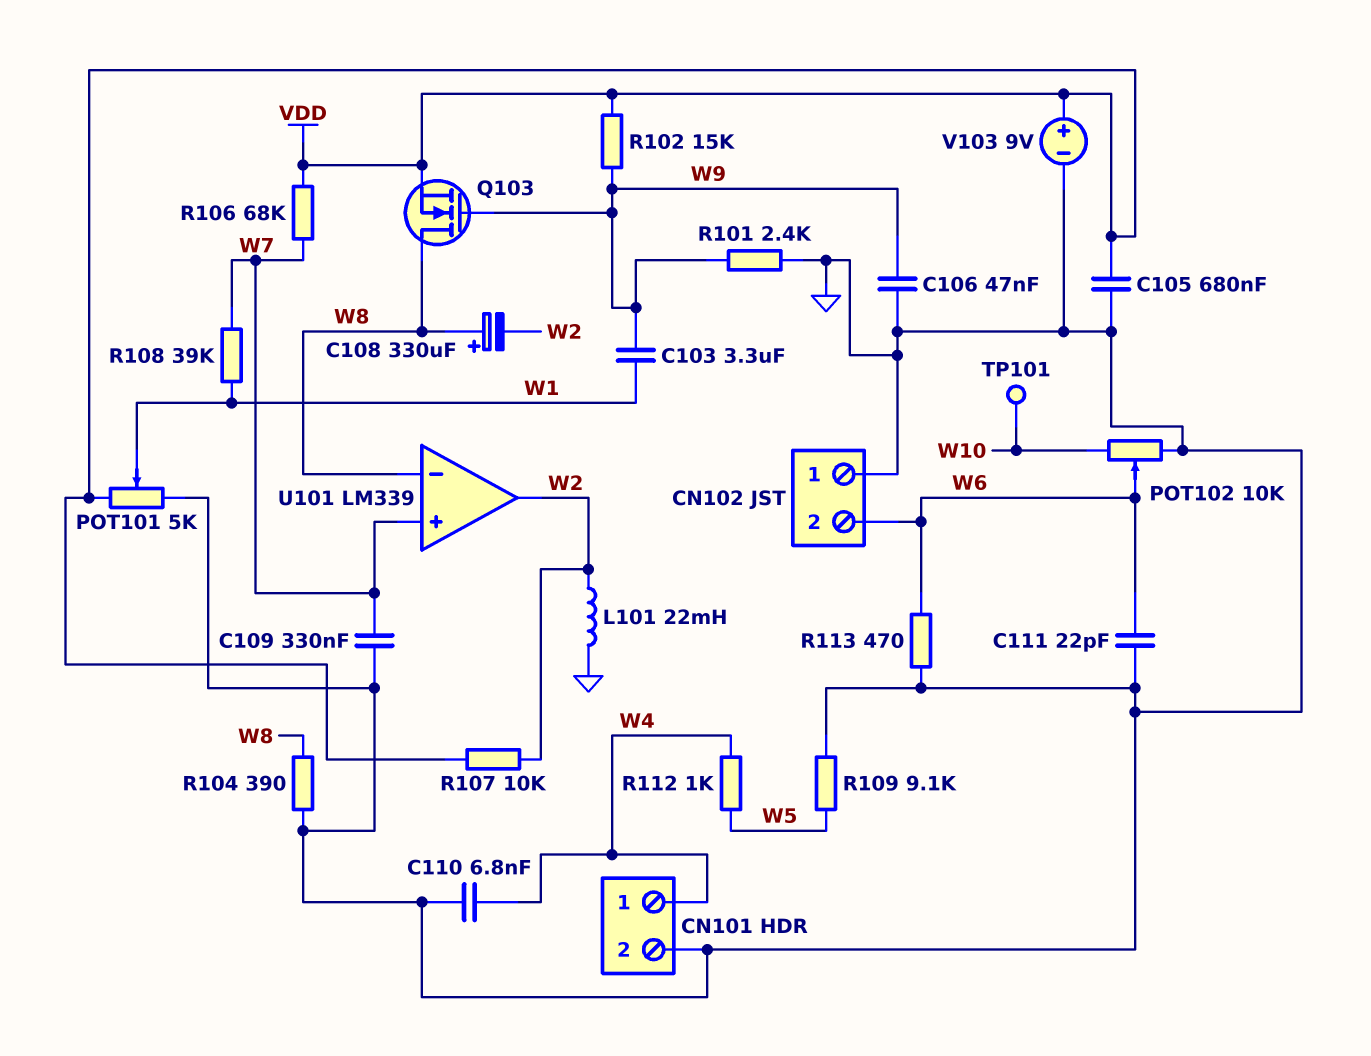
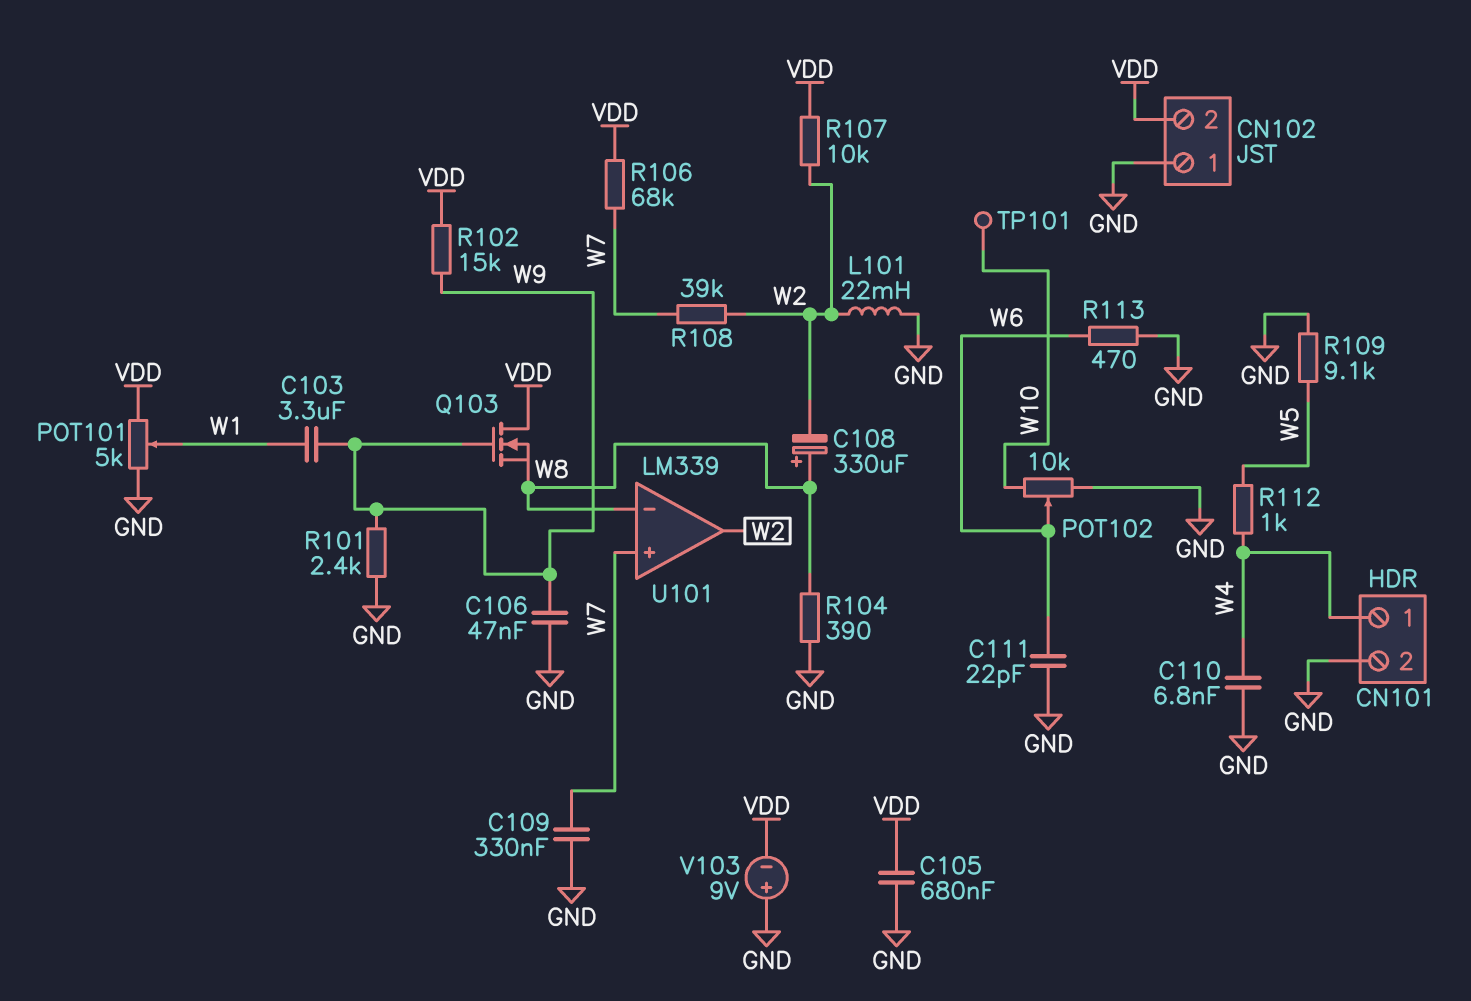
CN102 pin 2: W6 -> VDD
Q103: NMOS (G W9, D W8, S VDD) -> NMOS (G W9, D VDD, S W8)
R108: 39k (W1, W7) -> 39k (W2, W7)
V103: 9V (plus VDD, minus GND) -> 9V (plus GND, minus VDD)

